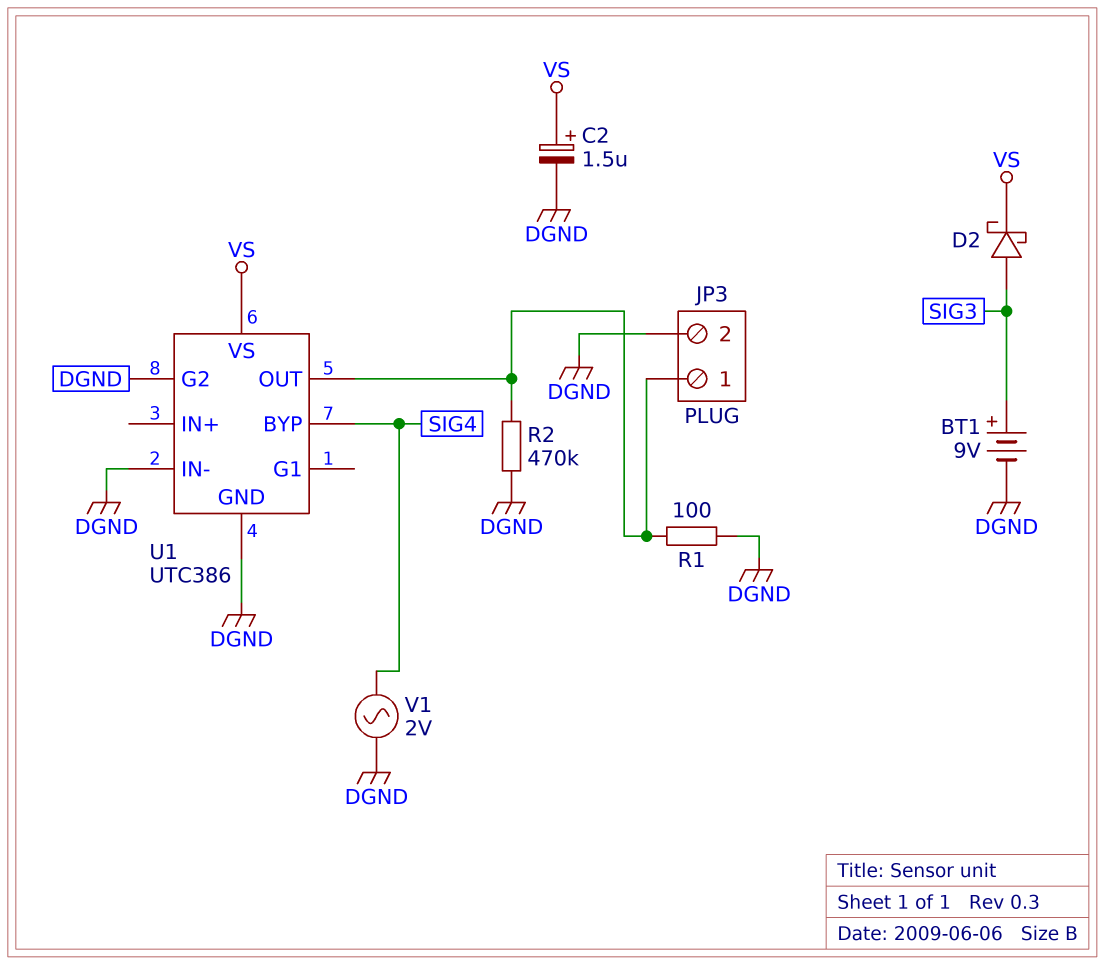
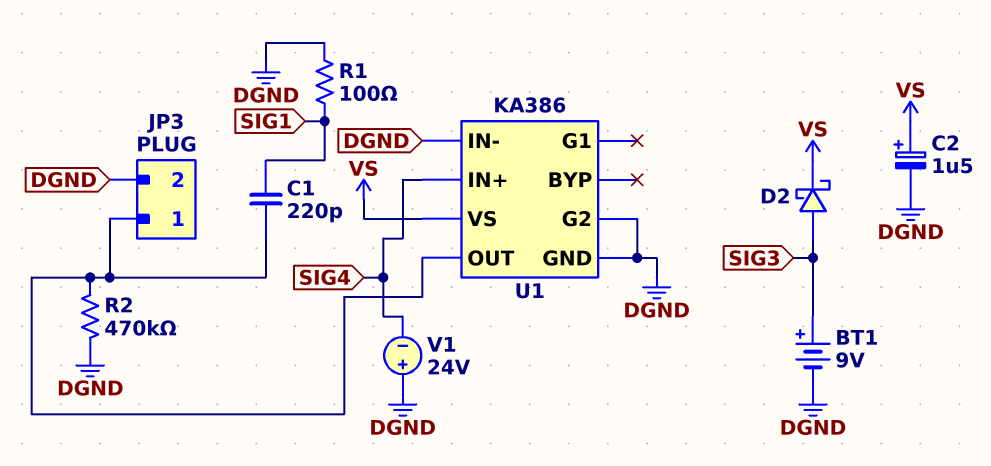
C1: none -> 220pF (JP3/1, SIG1)
R1: 100 (DGND, JP3/1) -> 100 (DGND, SIG1)
U1: UTC386 -> KA386
U1 pin BYP: SIG4 -> none
U1 pin IN+: none -> SIG4
V1: AC 2V (DGND, SIG4) -> 24V (plus DGND, minus SIG4)

